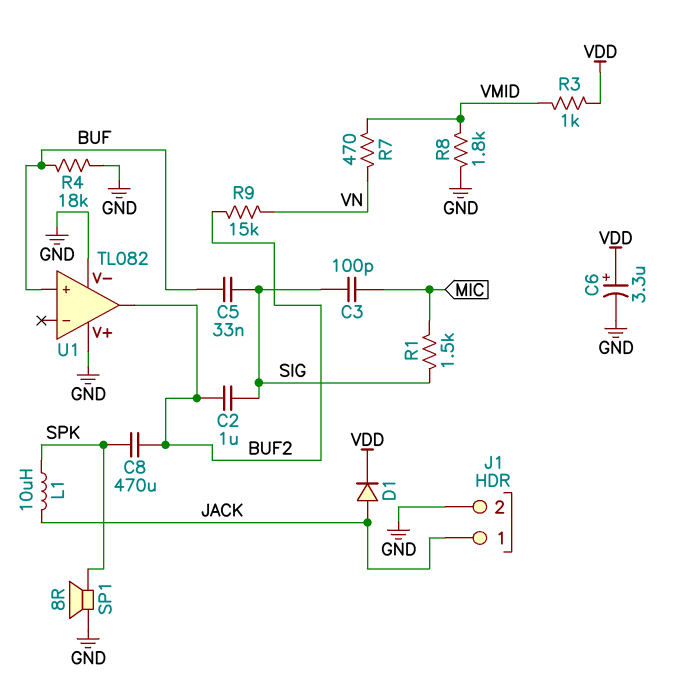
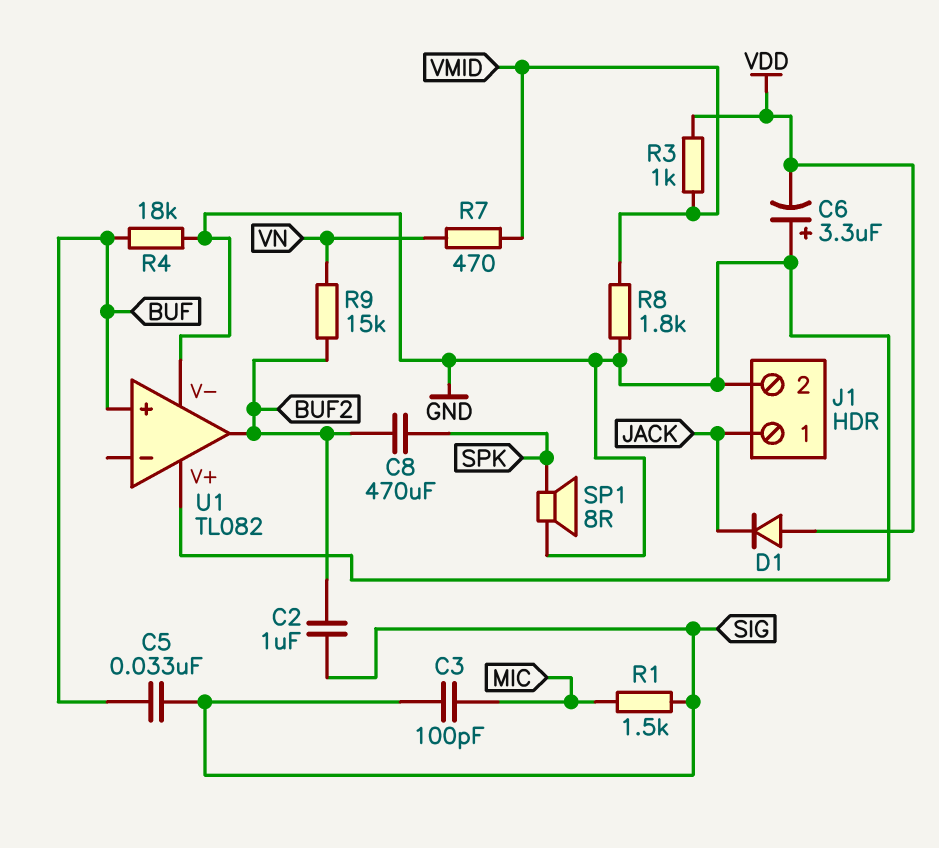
C6: 3.3uF (plus VDD, minus GND) -> 3.3uF (plus GND, minus VDD)
D1: diode (A JACK, K VDD) -> diode (A VDD, K JACK)
L1: 10uH (JACK, SPK) -> none

